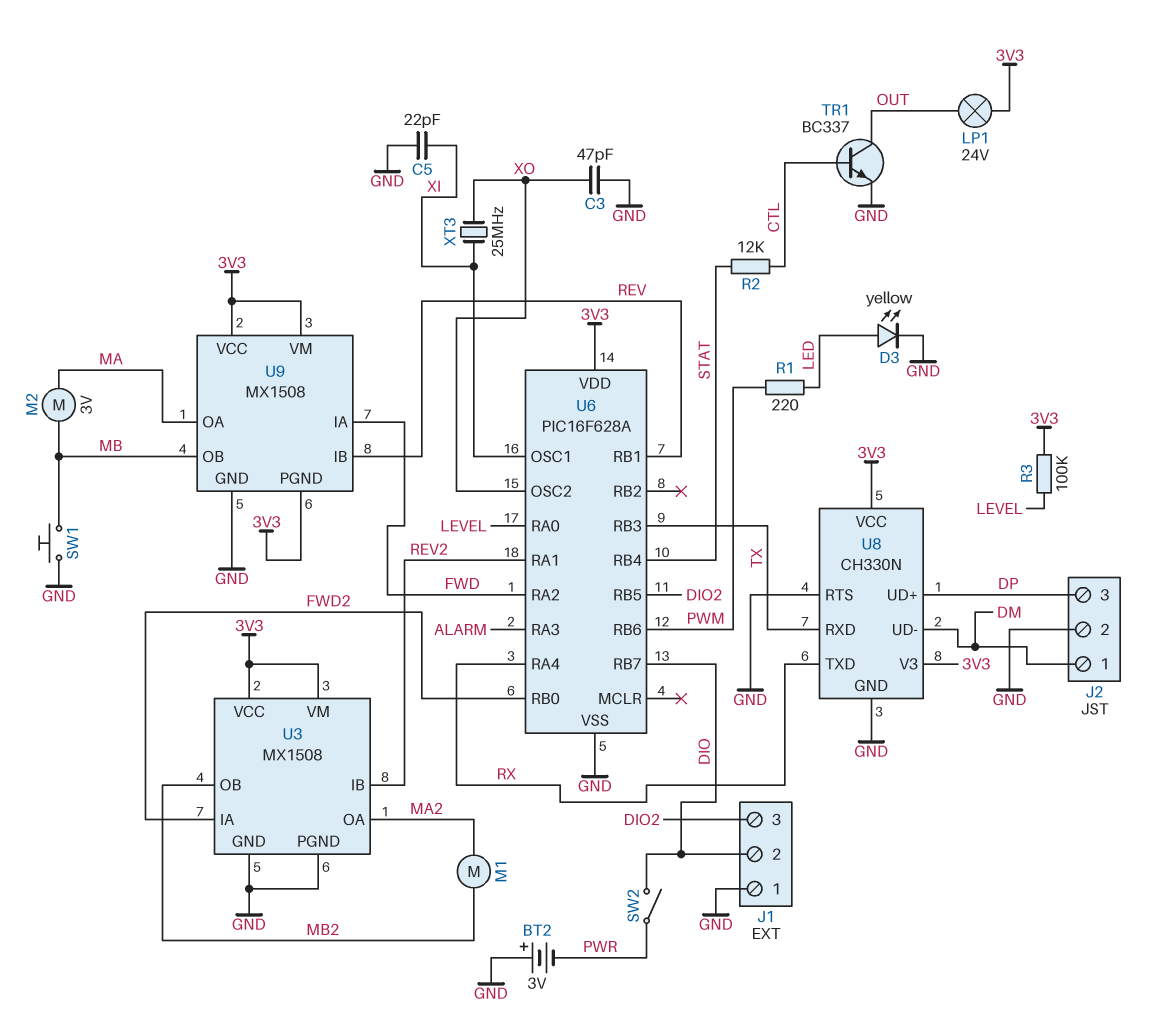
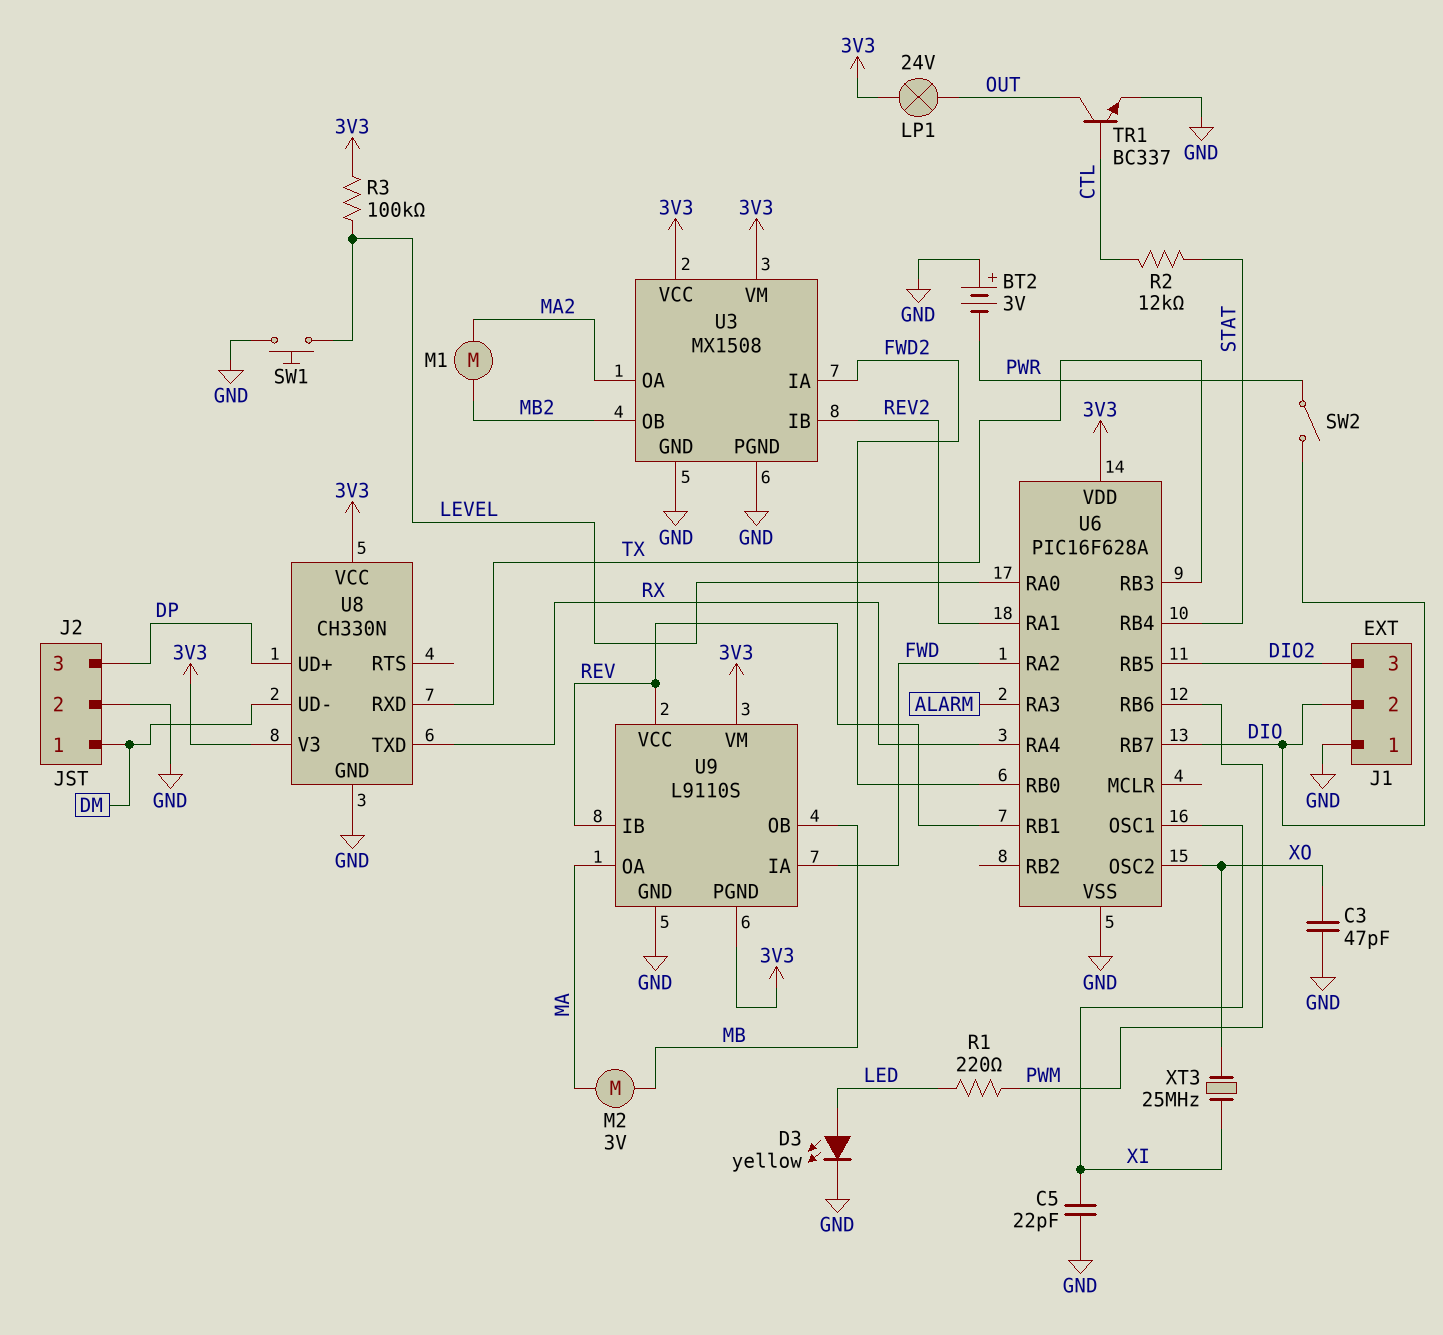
SW1: button (GND, MB) -> button (GND, LEVEL)
U8 pin RTS: GND -> none
U9: MX1508 -> L9110S
U9 pin VCC: 3V3 -> REV

